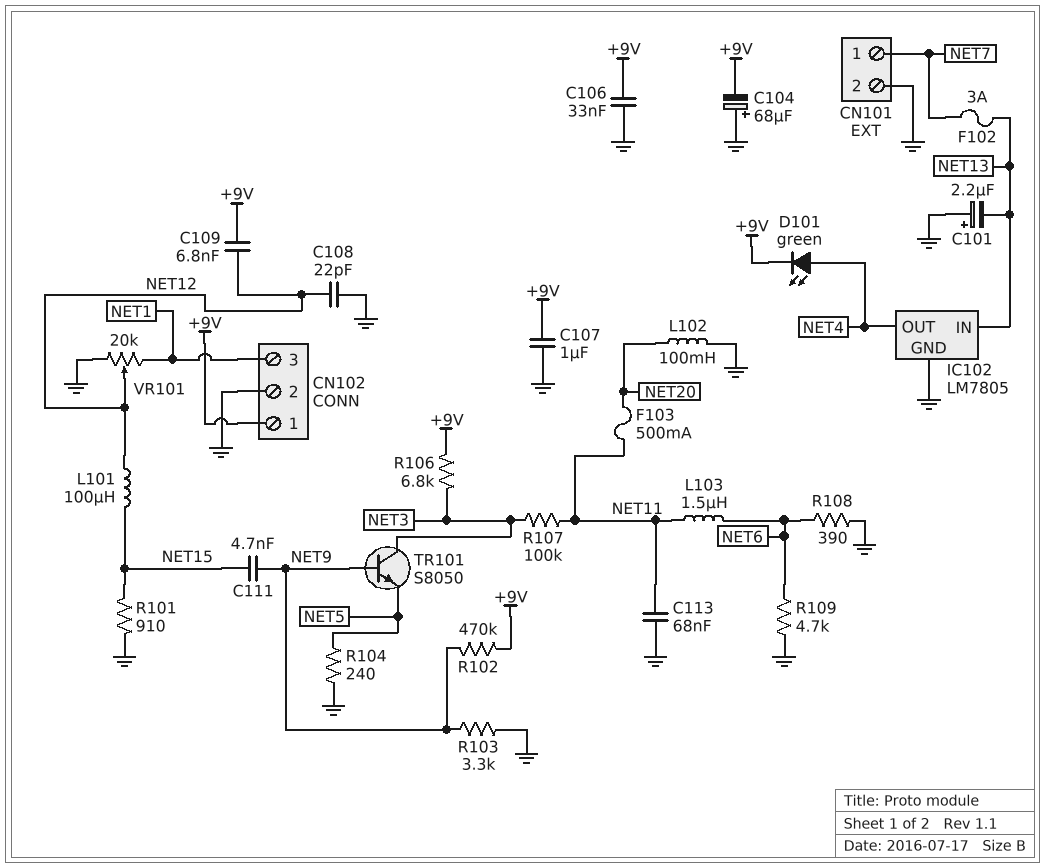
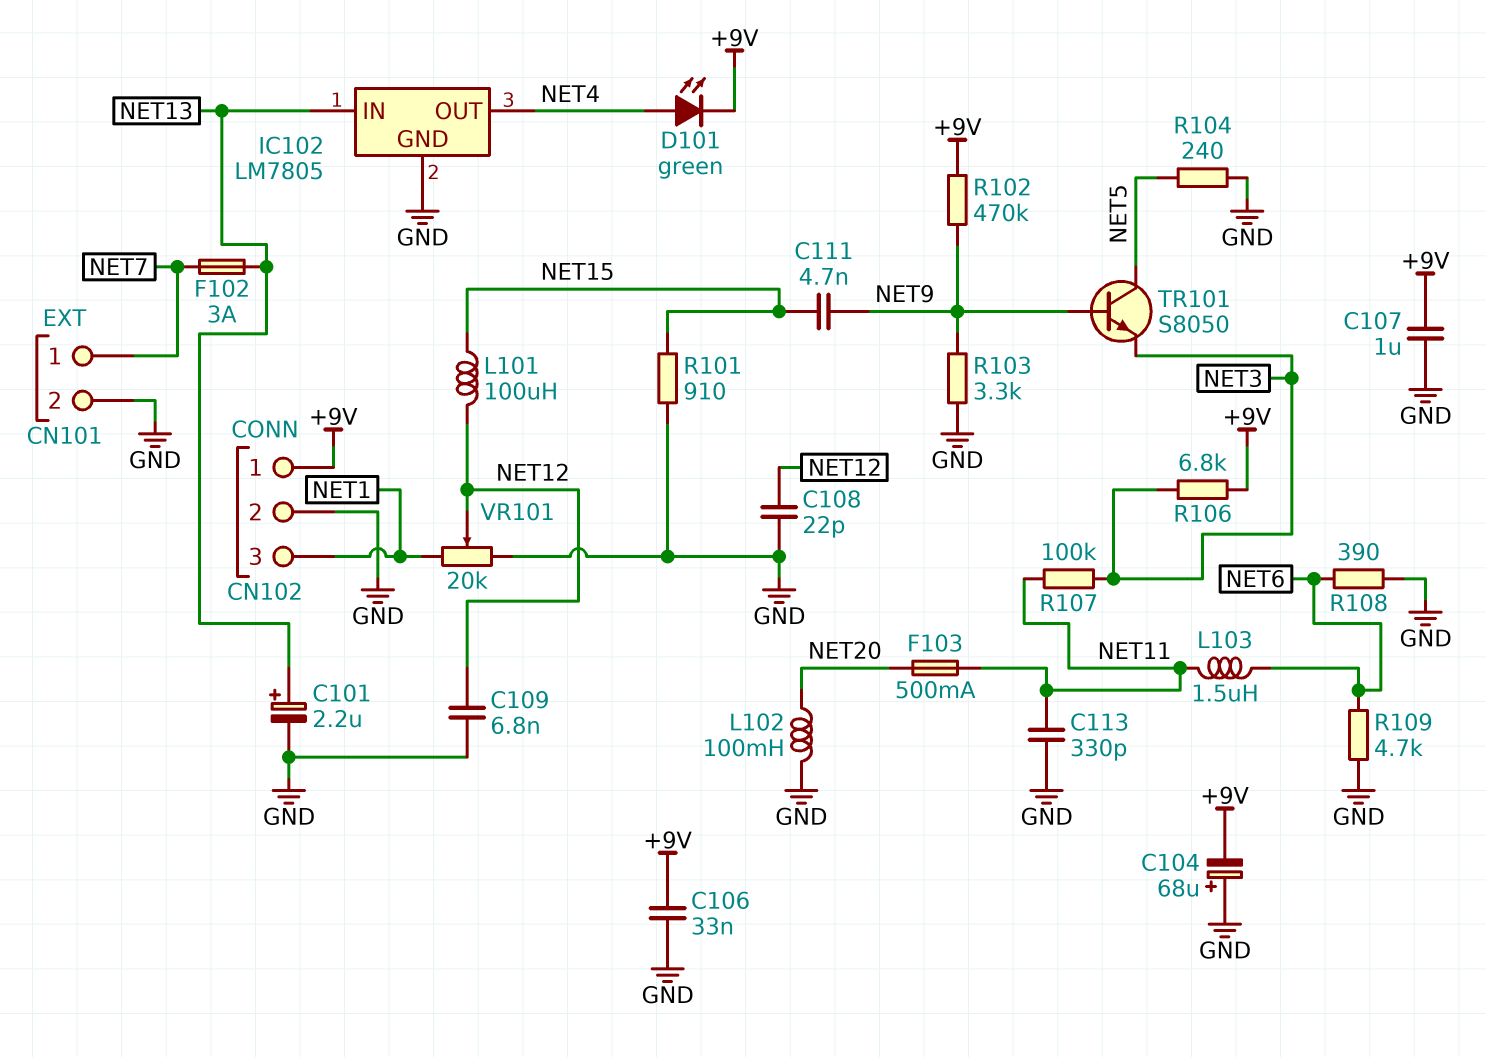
C101: 2.2uF (plus GND, minus NET13) -> 2.2uF (plus NET13, minus GND)
C109: 6.8nF (+9V, NET12) -> 6.8nF (GND, NET12)
C113: 68nF (GND, NET11) -> 330pF (GND, NET11)
TR101: NPN S8050 (B NET9, C NET3, E NET5) -> NPN S8050 (B NET9, C NET5, E NET3)

